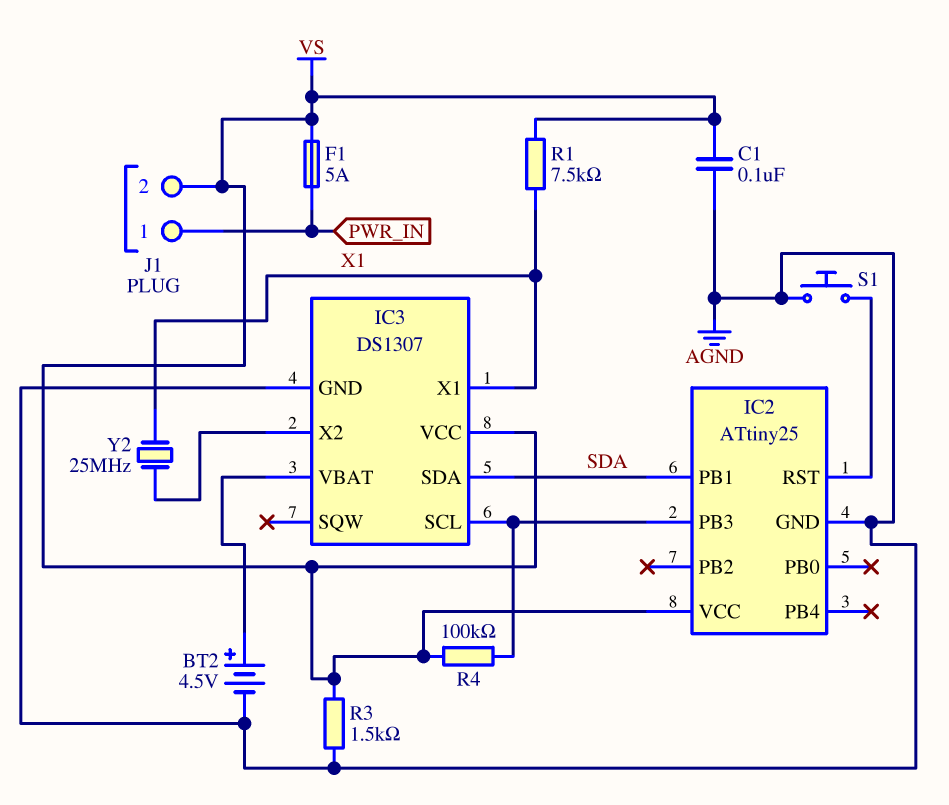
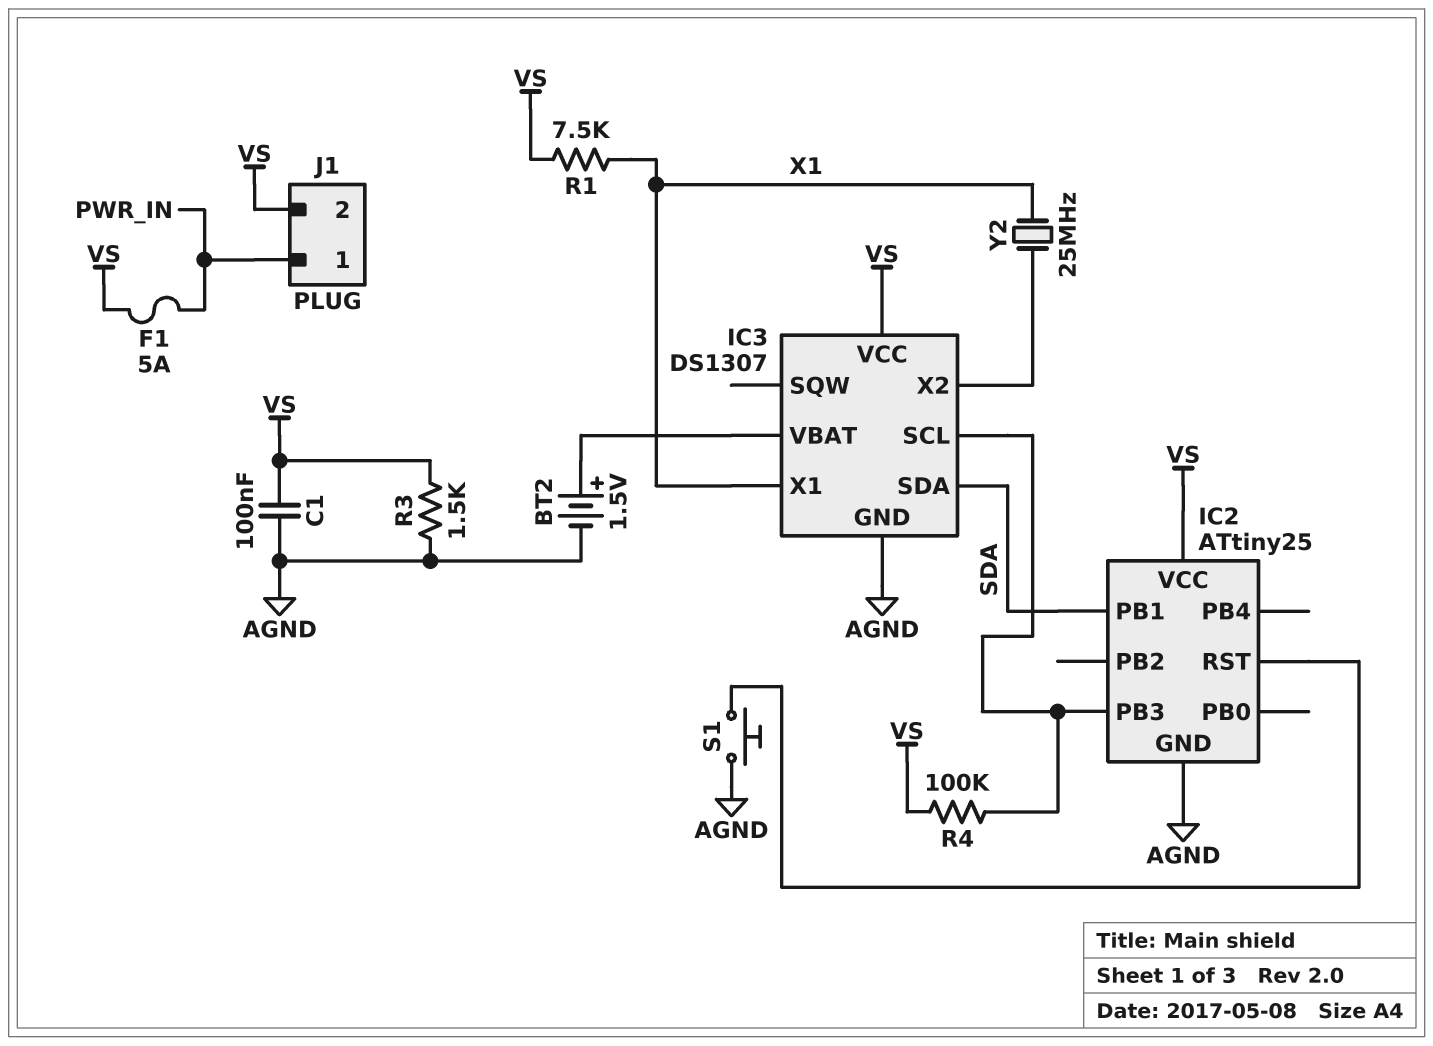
BT2: 4.5V (plus IC3/VBAT, minus AGND) -> 1.5V (plus IC3/VBAT, minus AGND)

